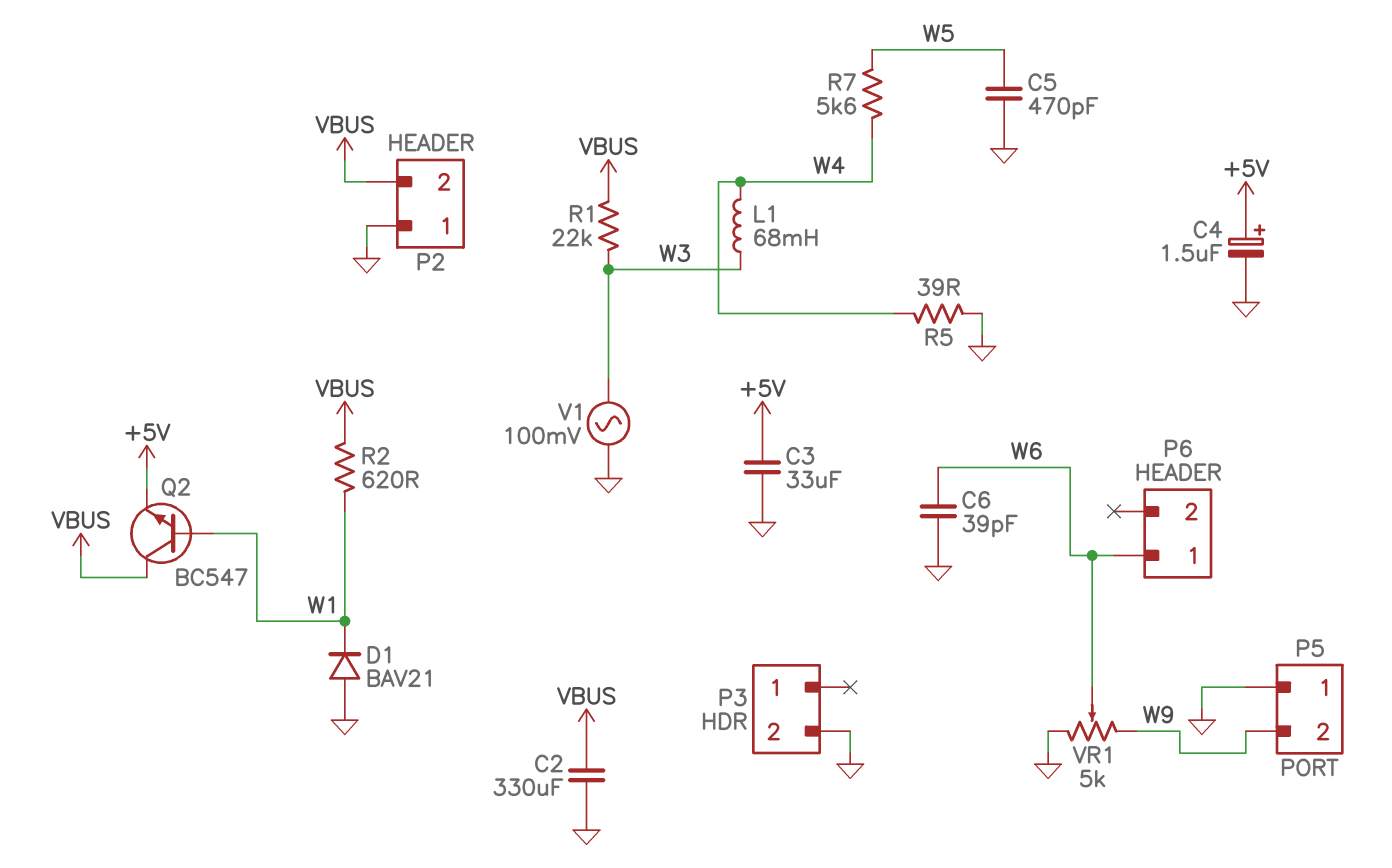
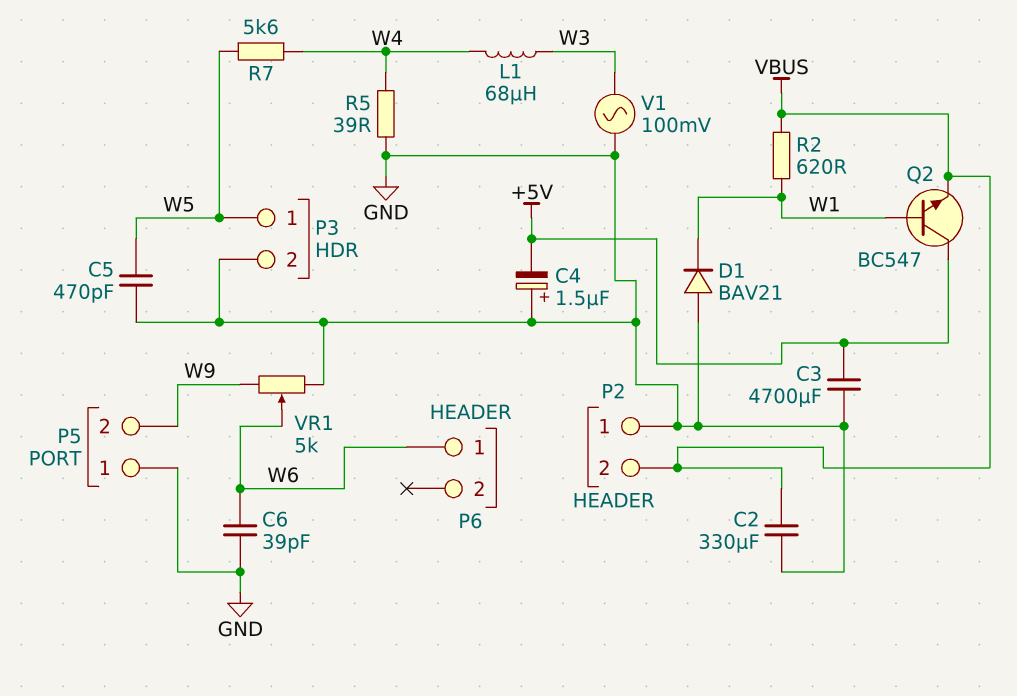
C3: 33uF (+5V, GND) -> 4700uF (+5V, GND)
C4: 1.5uF (plus +5V, minus GND) -> 1.5uF (plus GND, minus +5V)
L1: 68mH (W3, W4) -> 68uH (W3, W4)
P3 pin 1: none -> W5
Q2: NPN BC547 (B W1, C VBUS, E +5V) -> NPN BC547 (B W1, C +5V, E VBUS)
R1: 22k (VBUS, W3) -> none

